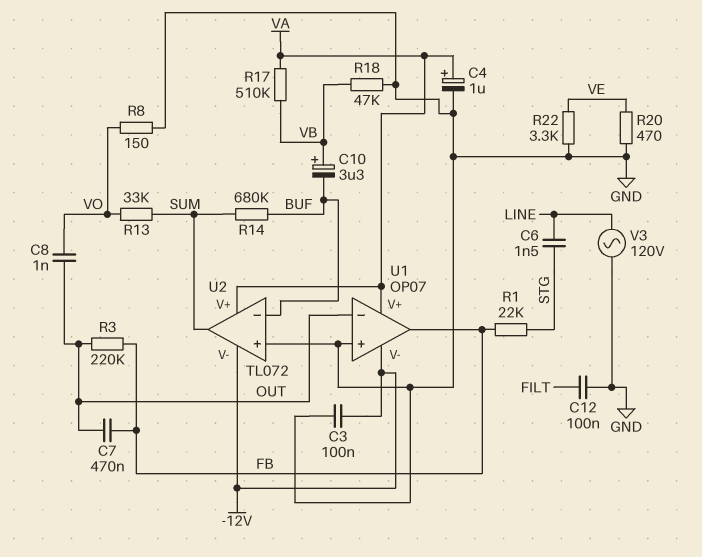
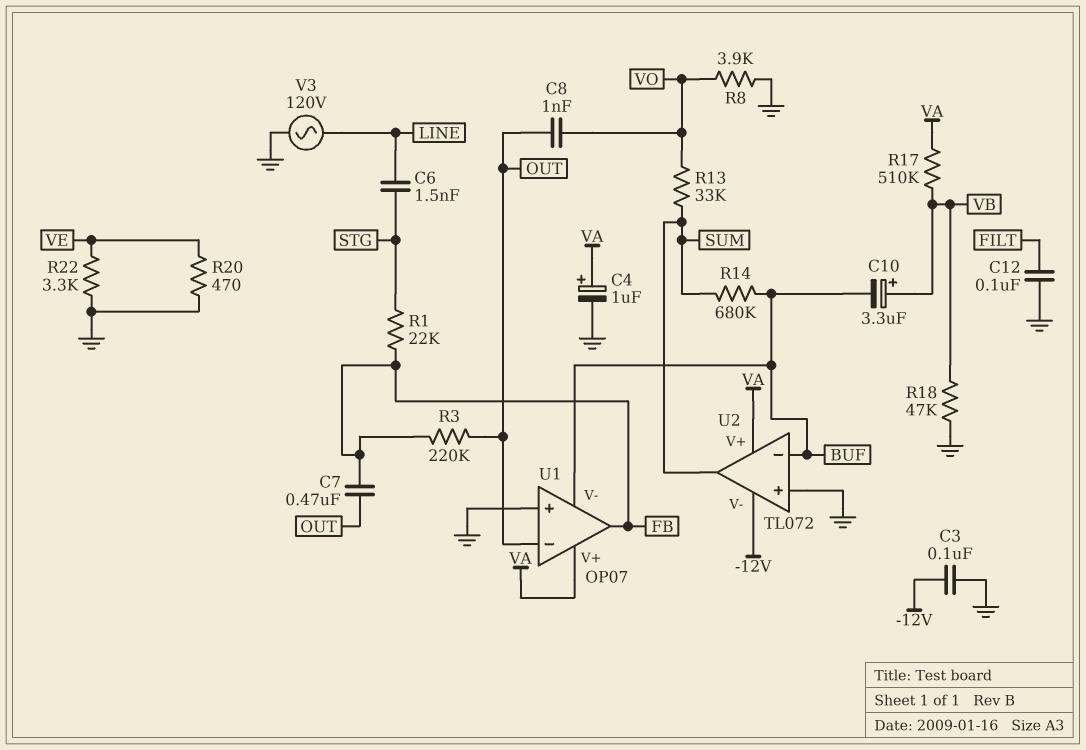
R8: 150 (GND, VO) -> 3.9k (GND, VO)
U1 pin V-: -12V -> BUF

